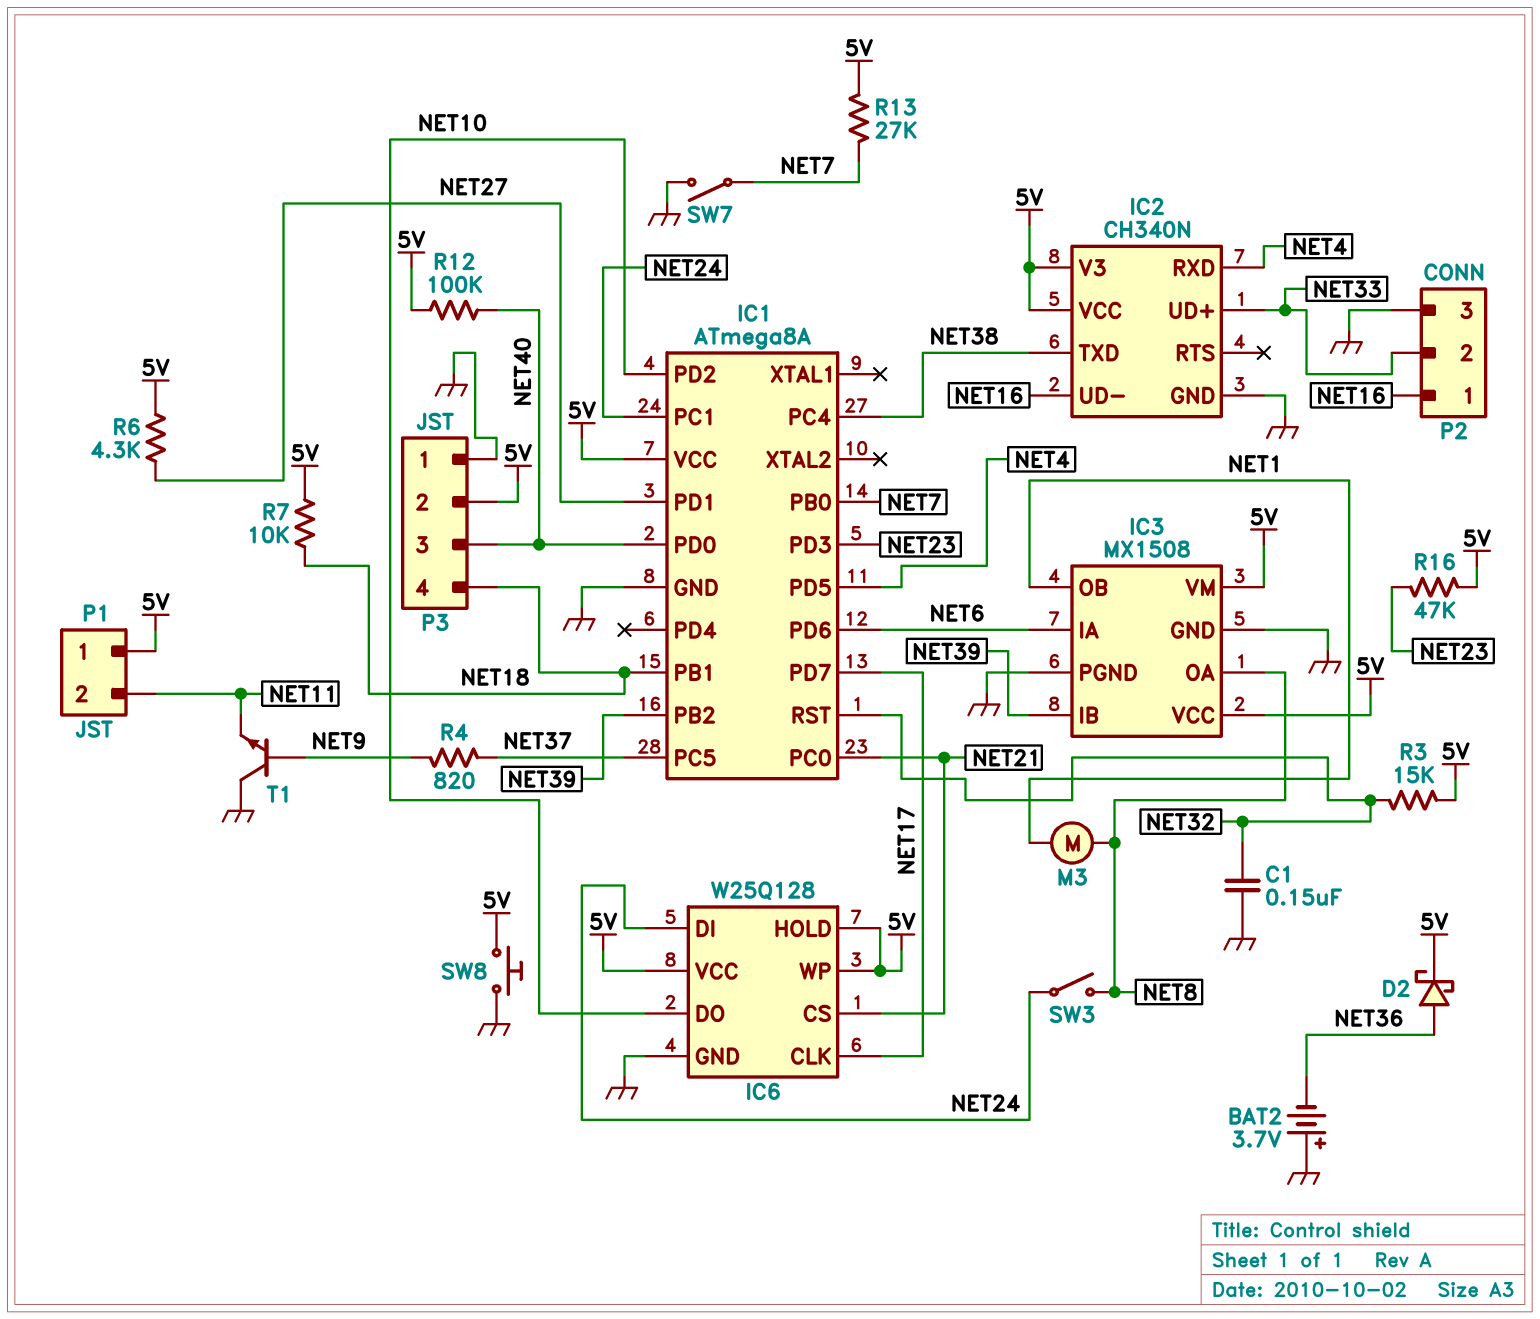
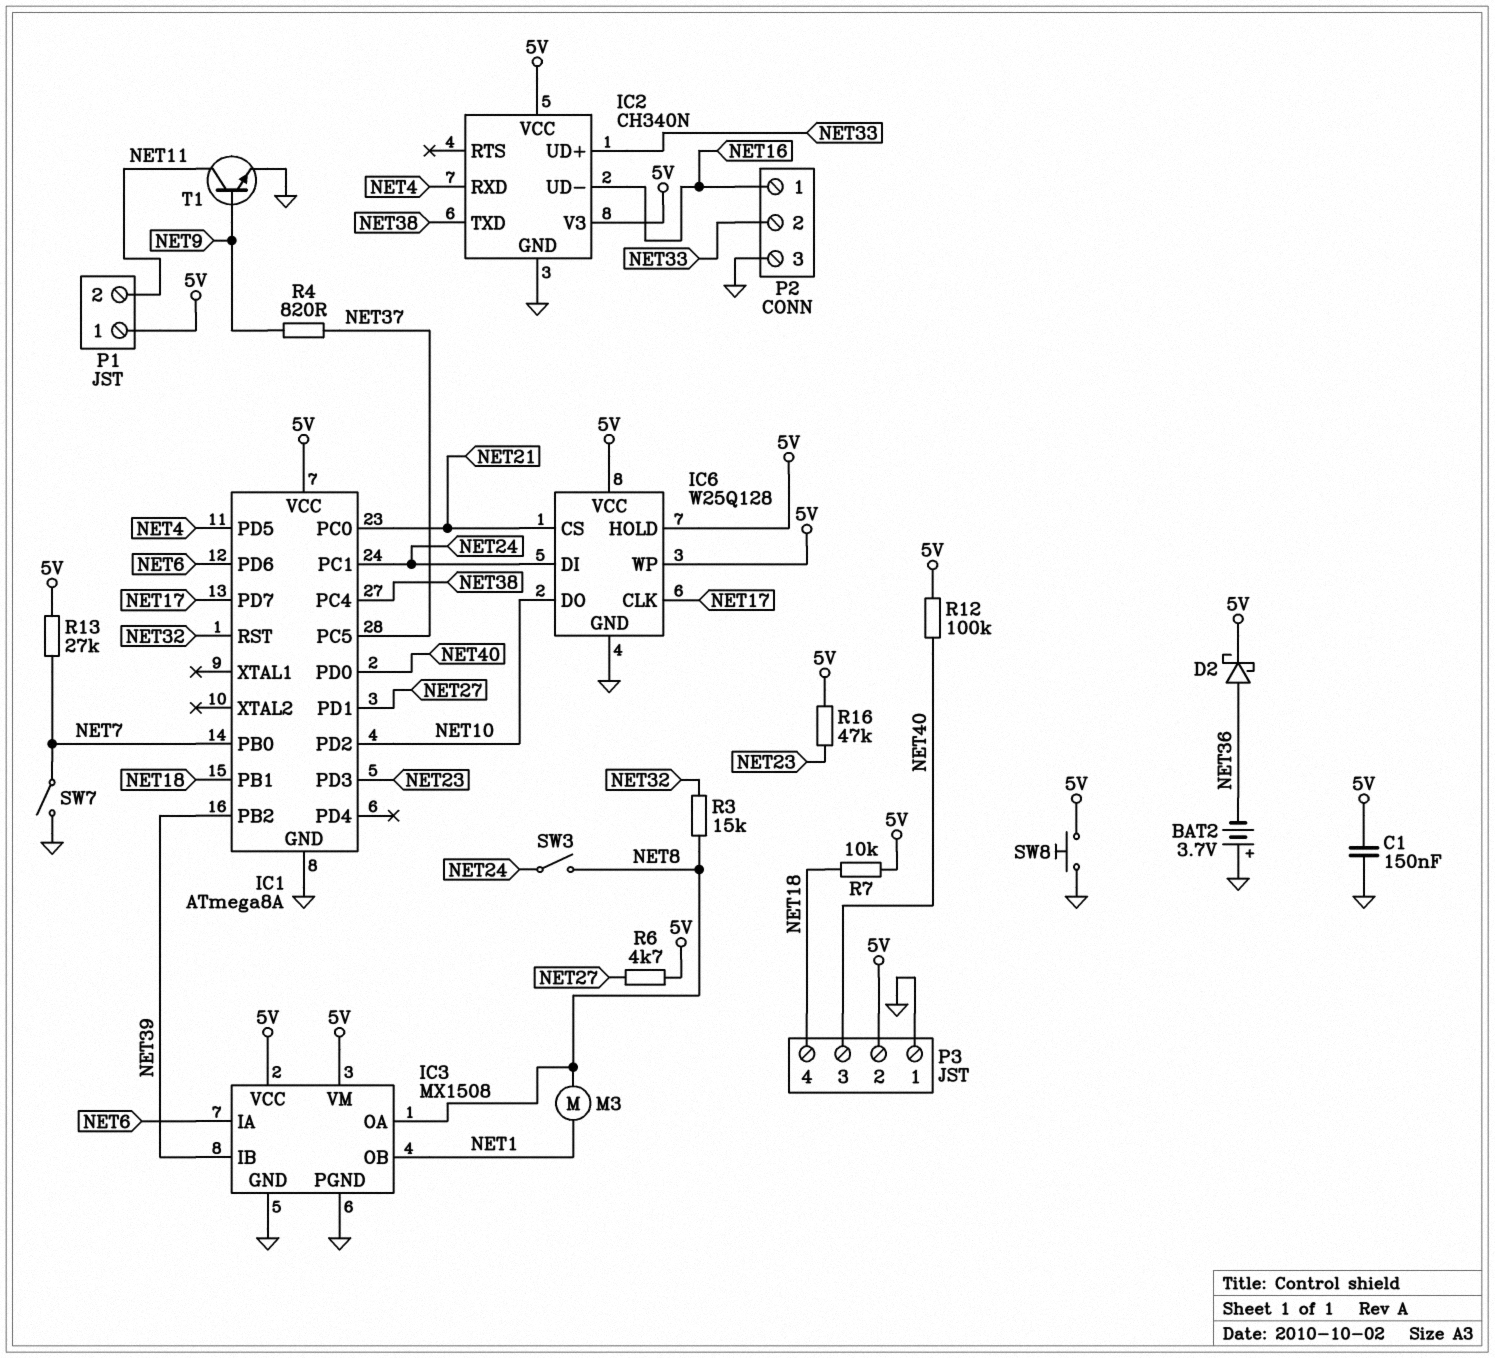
C1: 150nF (GND, NET32) -> 150nF (5V, GND)
R3: 15k (5V, NET32) -> 15k (NET8, NET32)
R6: 4.3k (5V, NET27) -> 4.7k (5V, NET27)
T1: NPN (B NET9, C GND, E NET11) -> NPN (B NET9, C NET11, E GND)

